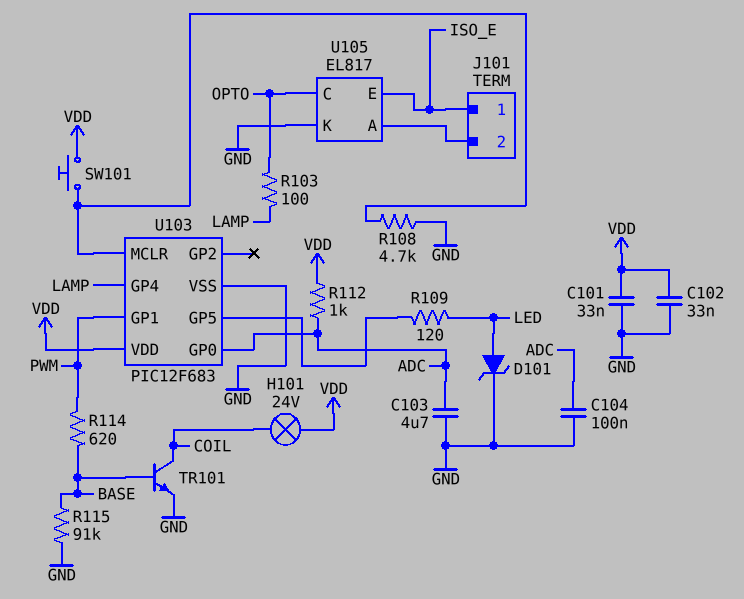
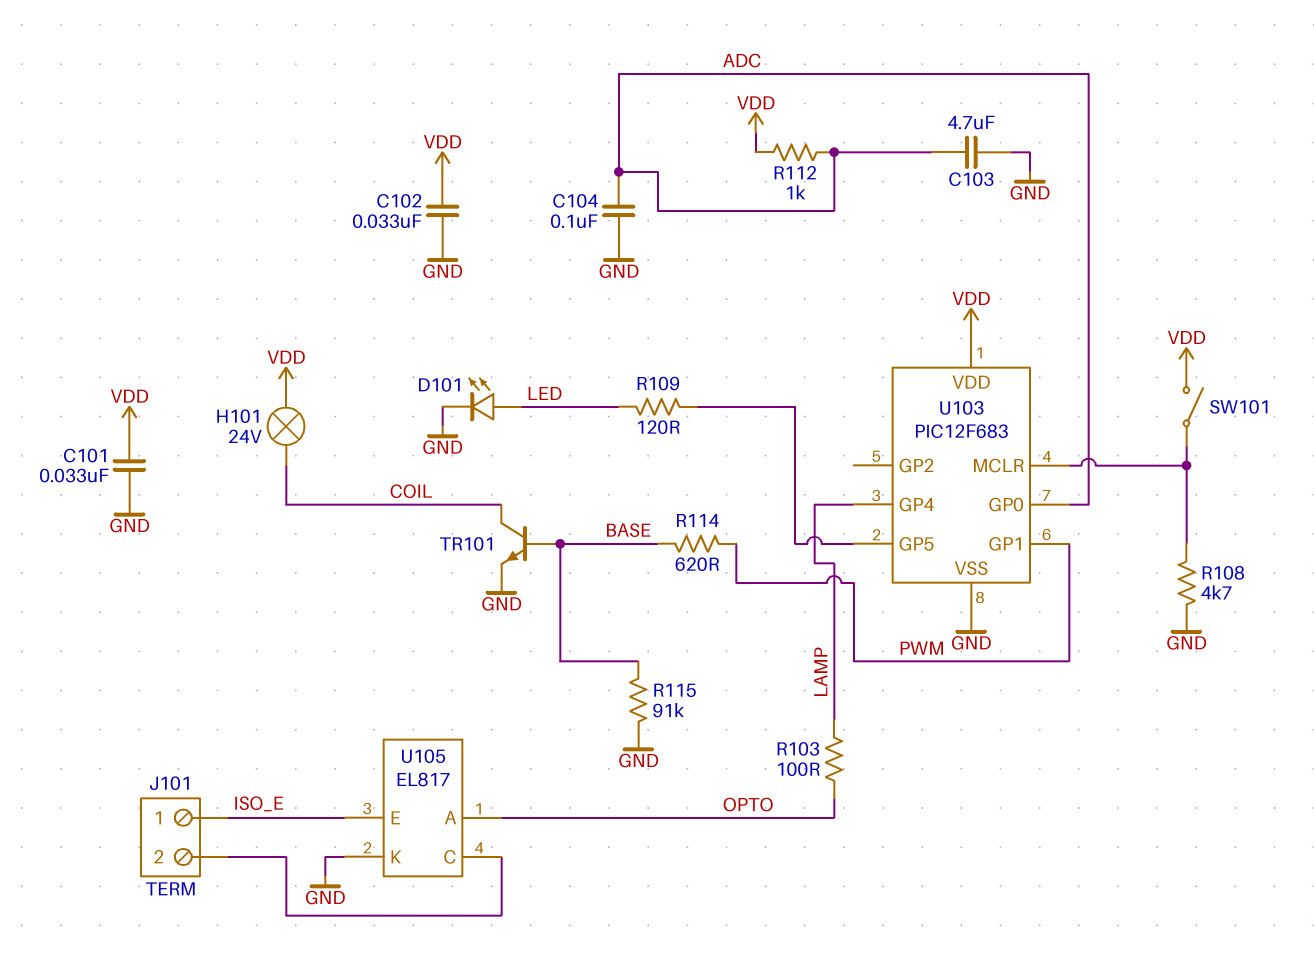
D101: zener (A LED, K GND) -> LED (A LED, K GND)
SW101: button (U103/MCLR, VDD) -> switch (U103/MCLR, VDD)
U105 pin A: J101/2 -> OPTO
U105 pin C: OPTO -> J101/2

